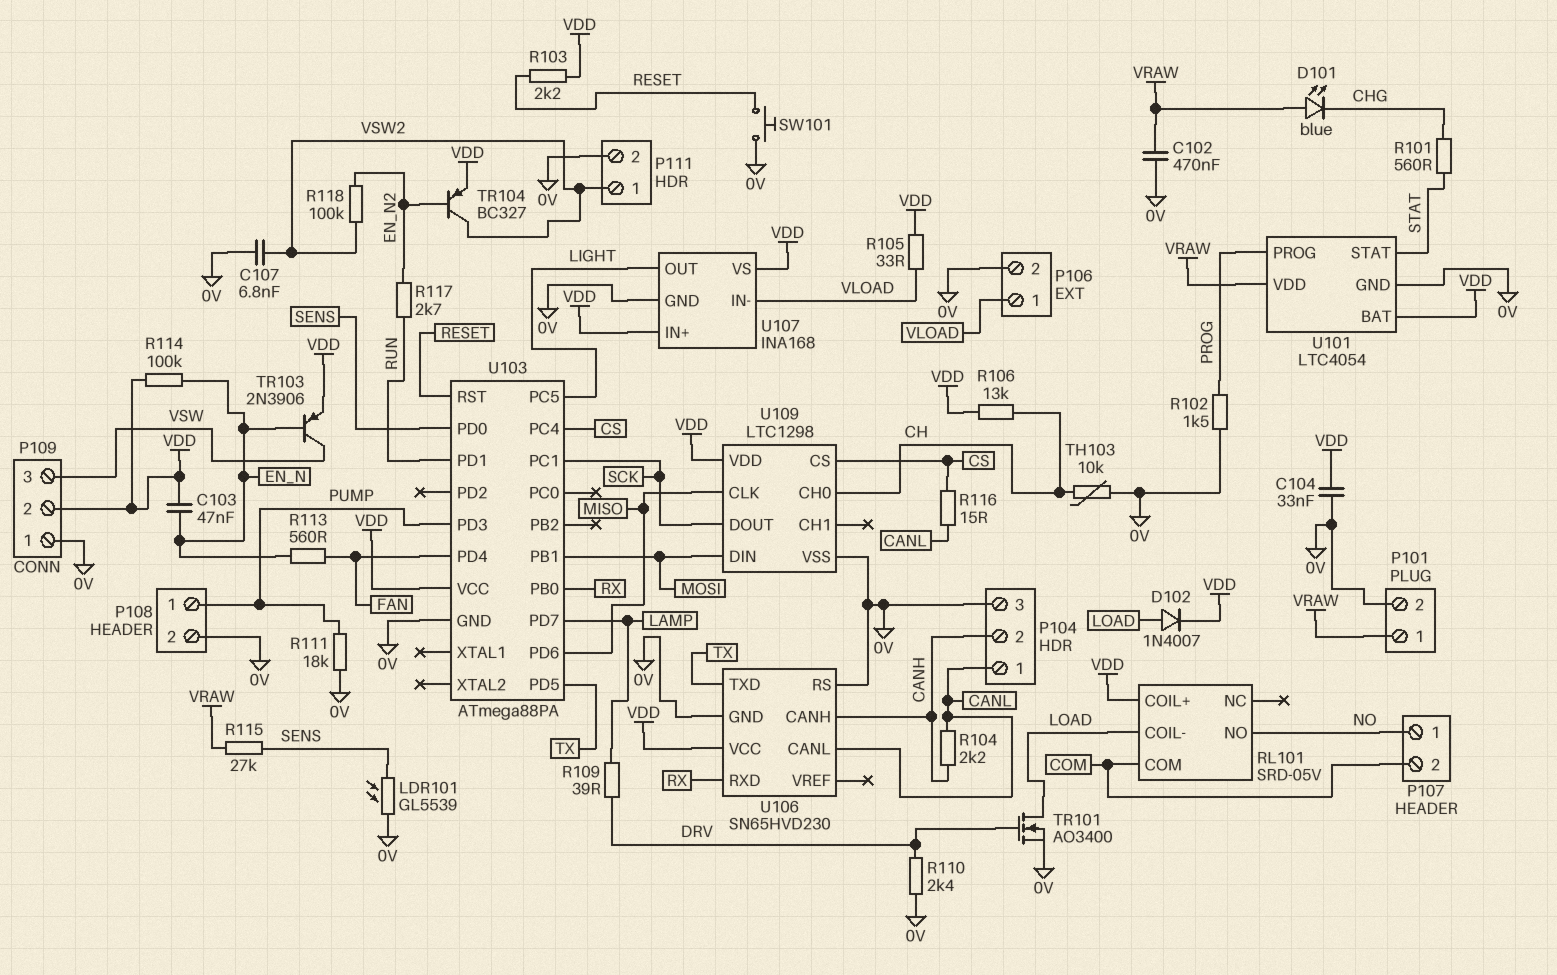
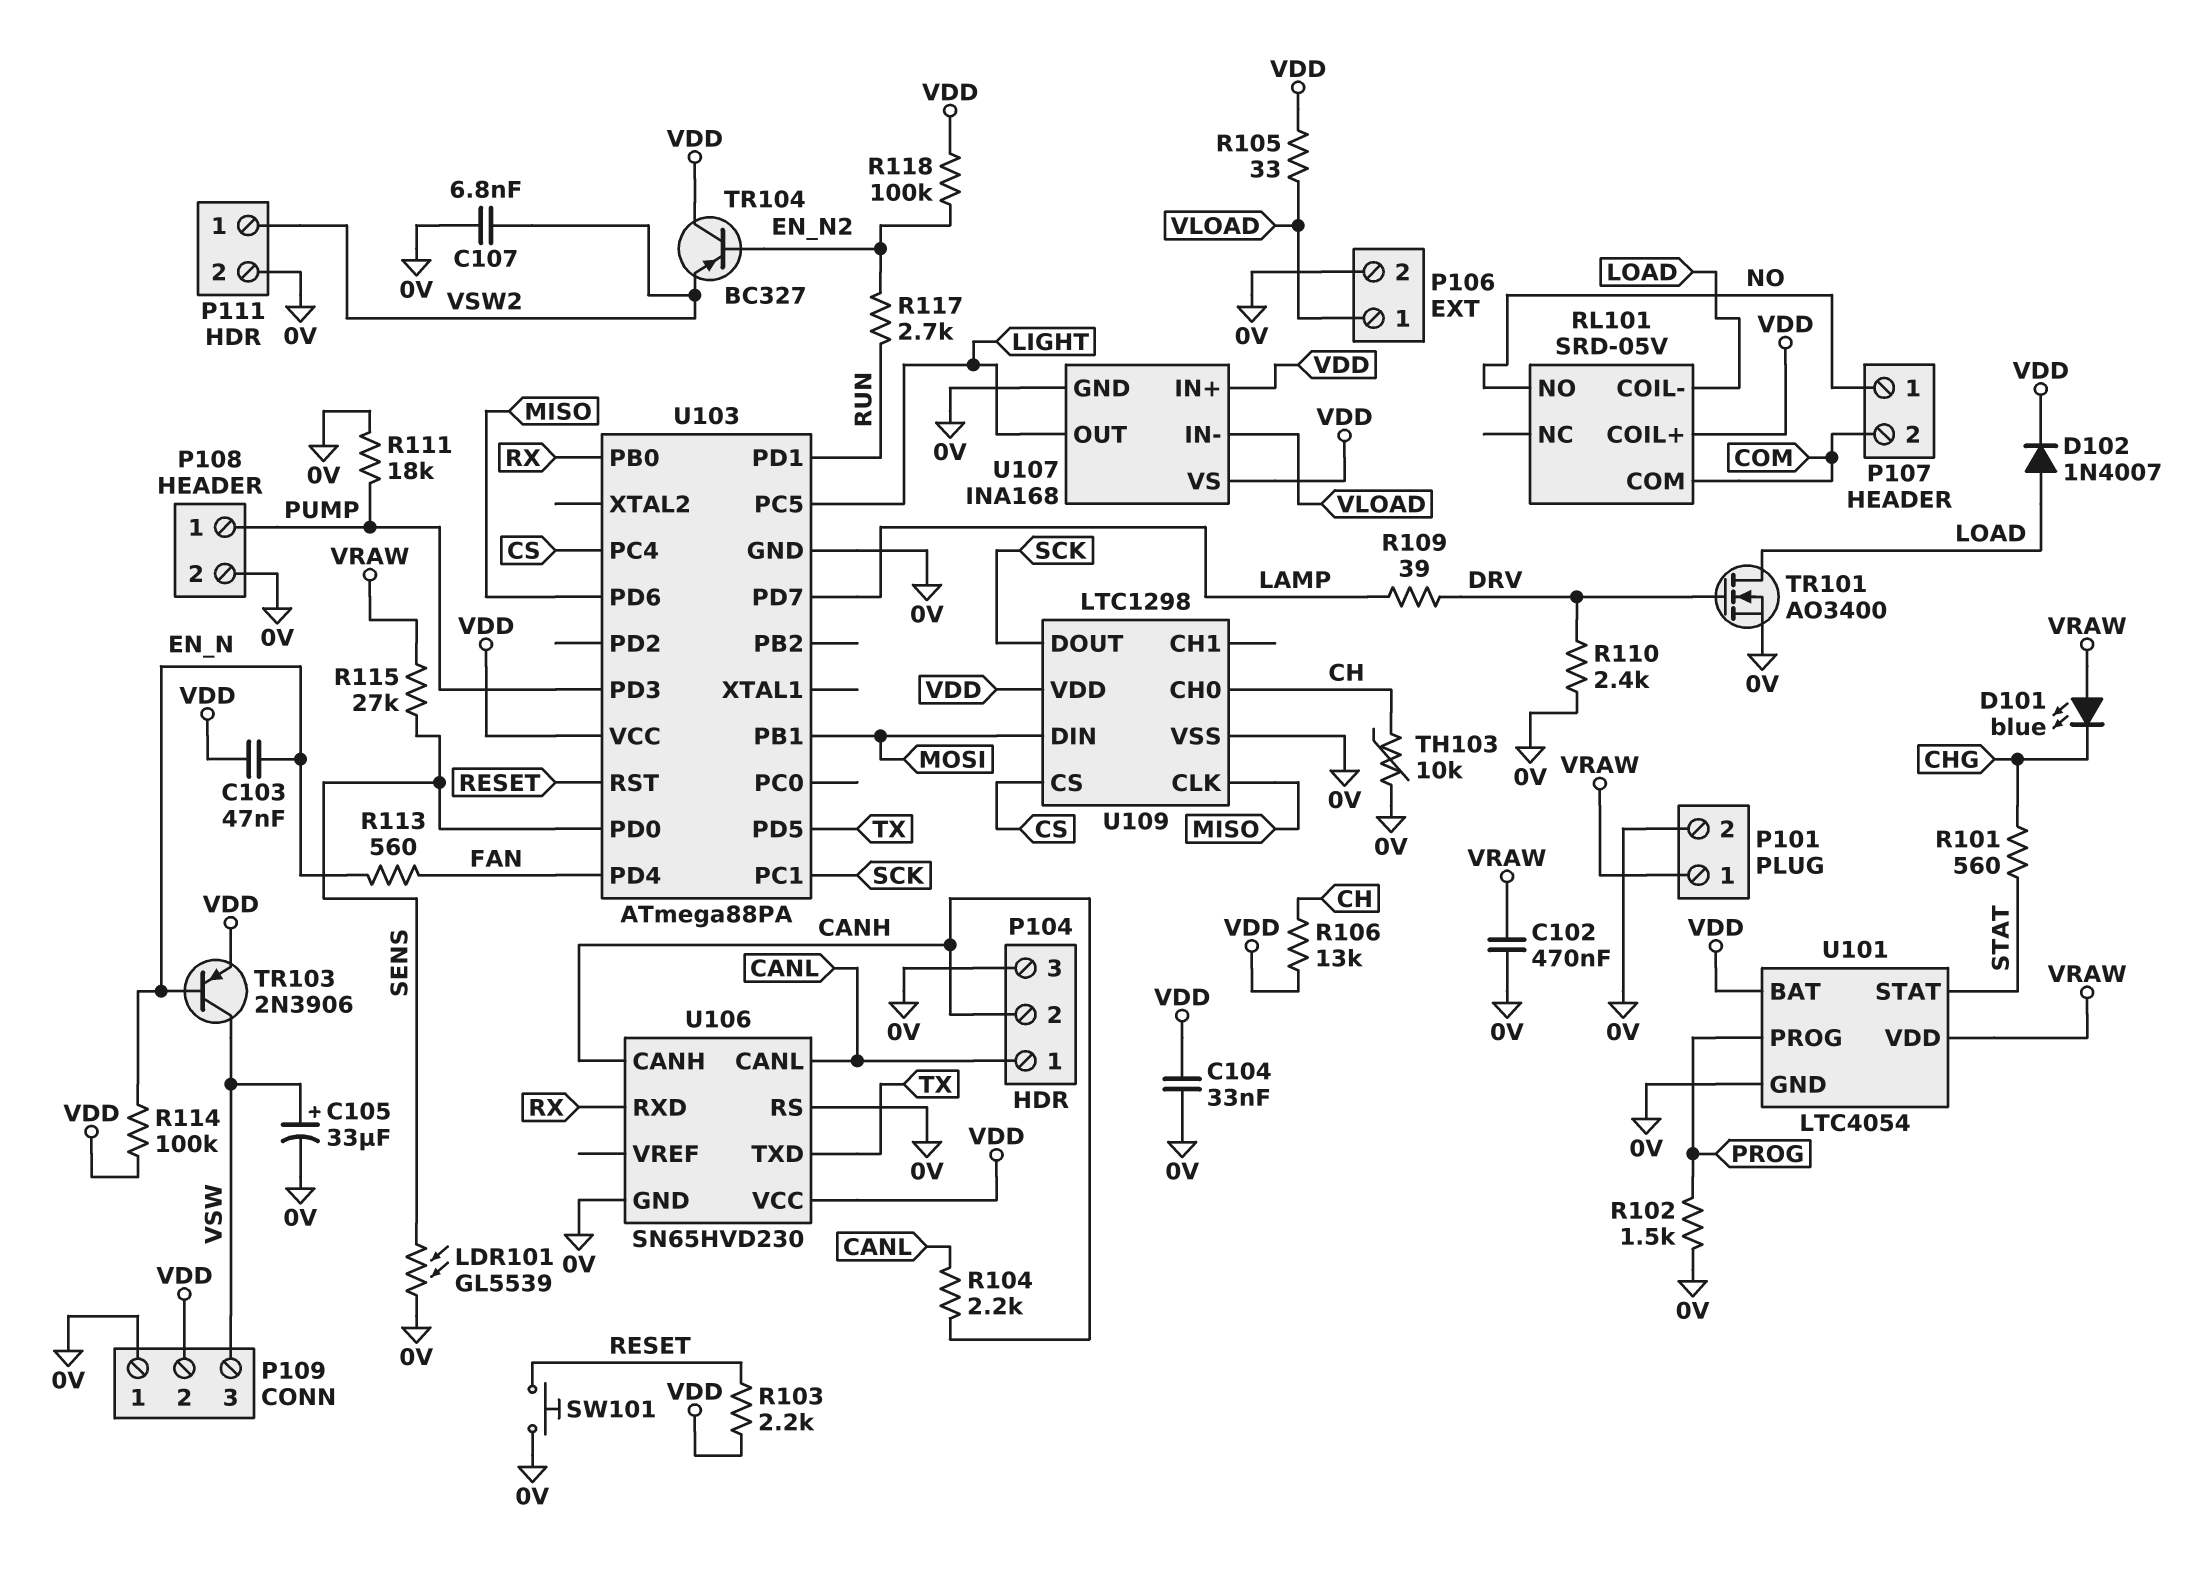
C105: none -> 33uF (plus VSW, minus 0V)
R116: 15 (CANL, CS) -> none
R118: 100k (EN_N2, VSW2) -> 100k (EN_N2, VDD)
TR104: PNP BC327 (B EN_N2, C VSW2, E VDD) -> PNP BC327 (B EN_N2, C VDD, E VSW2)

